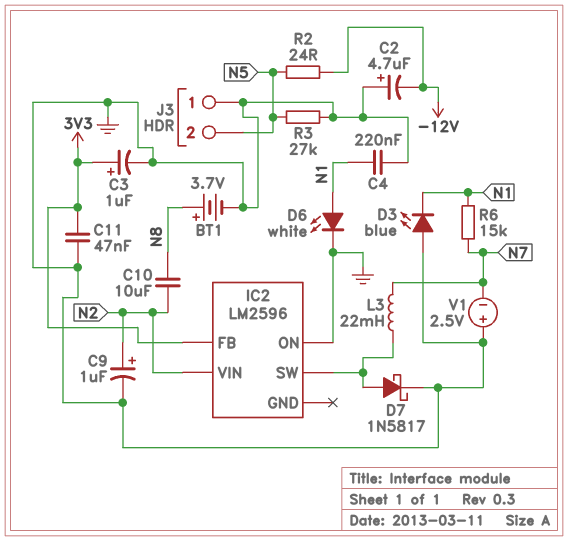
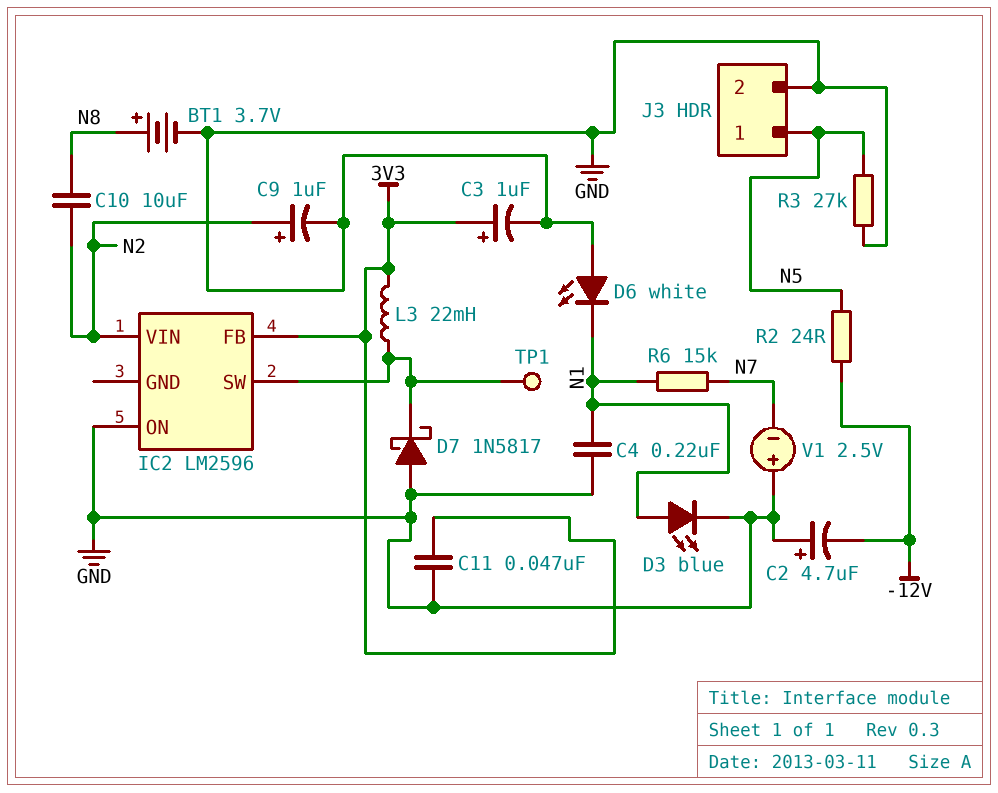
D3: LED blue (A GND, K N1) -> LED blue (A N1, K GND)
D6: LED white (A N1, K GND) -> LED white (A GND, K N1)
D7: schottky 1N5817 (A IC2/SW, K GND) -> schottky 1N5817 (A GND, K IC2/SW)
J3 pin 1: GND -> N5
J3 pin 2: N5 -> GND
L3: 22mH (IC2/SW, N7) -> 22mH (3V3, IC2/SW)
TP1: none -> test point (IC2/SW)

